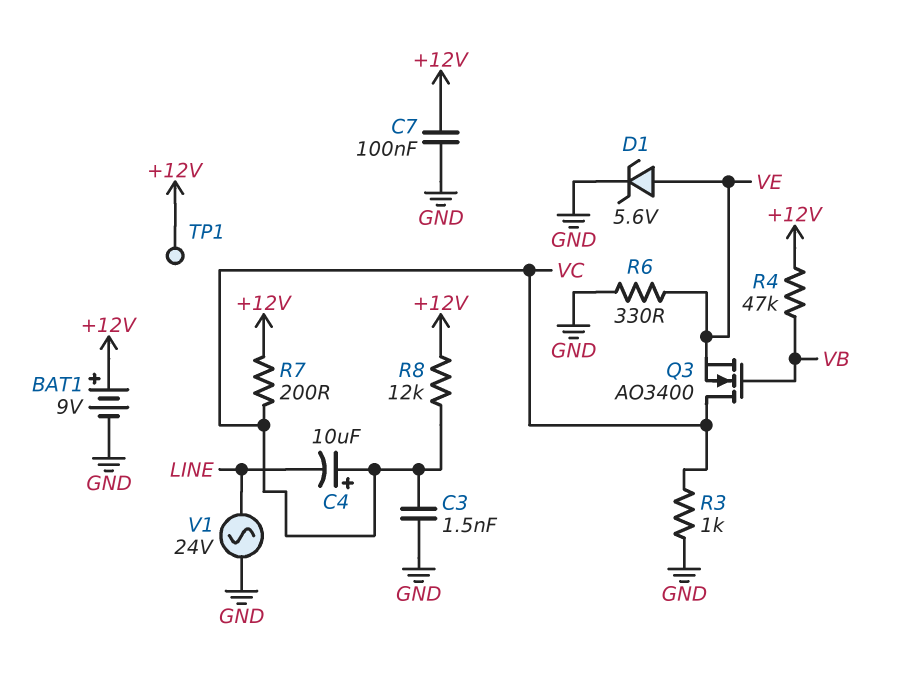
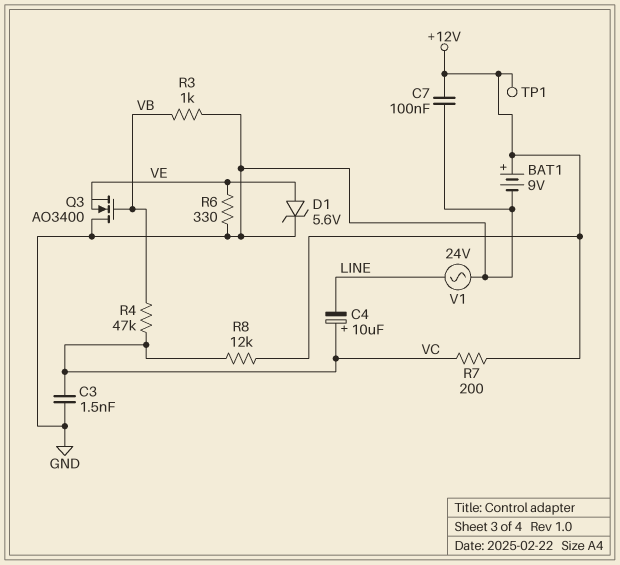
Q3: NMOS AO3400 (G VB, D VC, S VE) -> NMOS AO3400 (G VB, D GND, S VE)
R3: 1k (GND, VC) -> 1k (GND, VB)
R4: 47k (+12V, VB) -> 47k (VB, VC)

